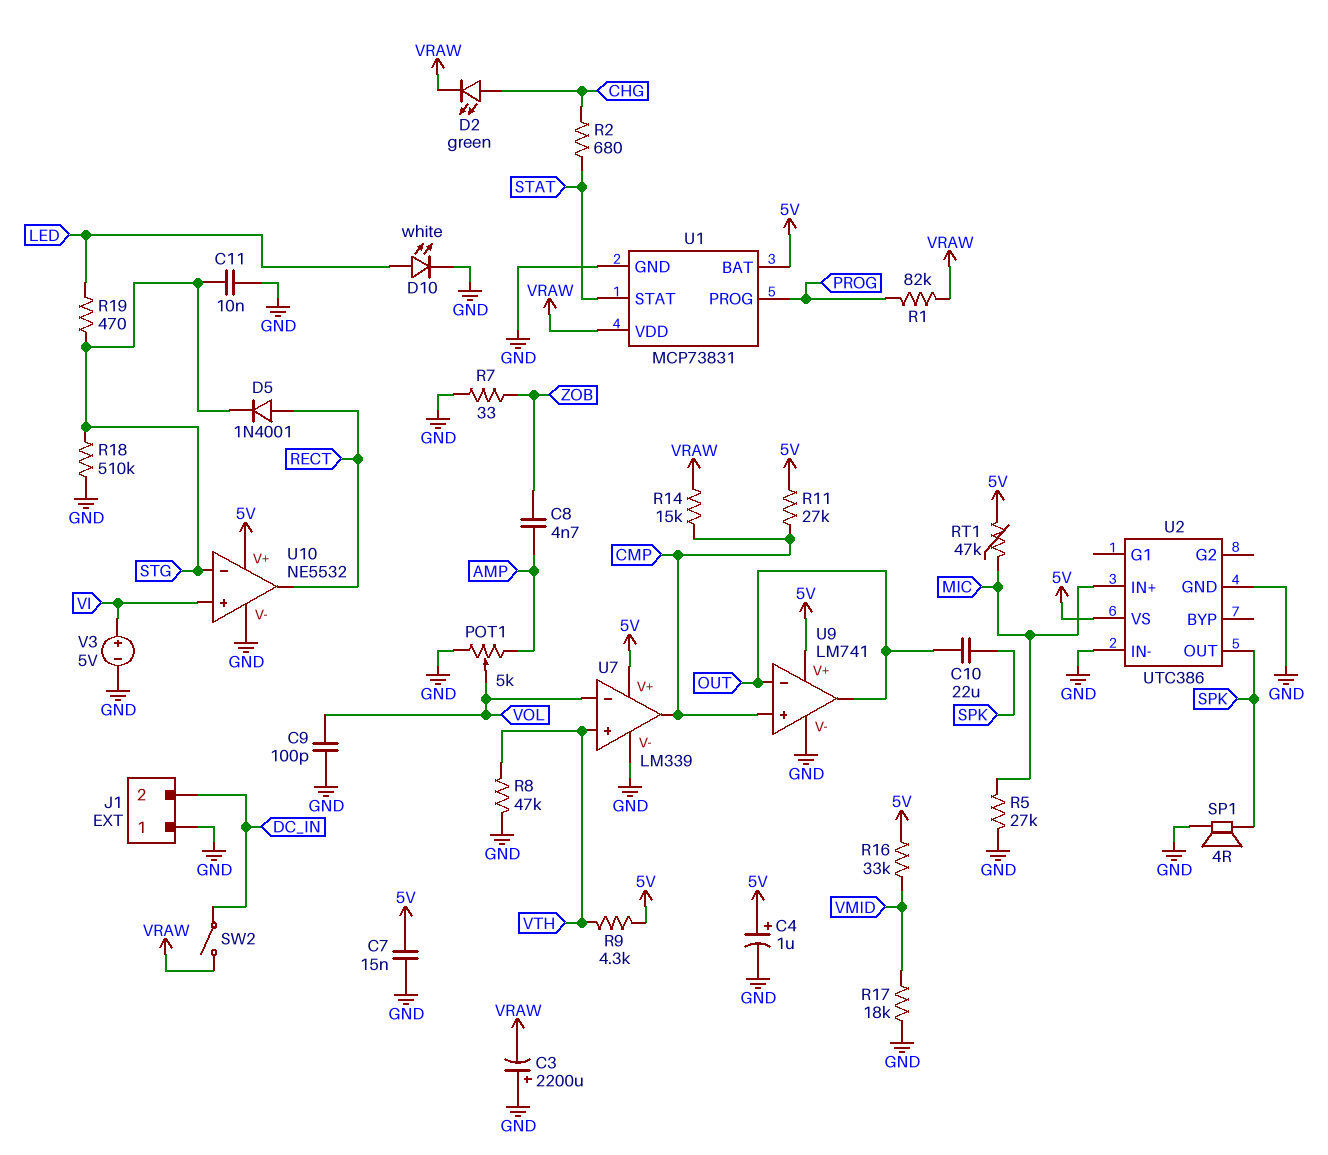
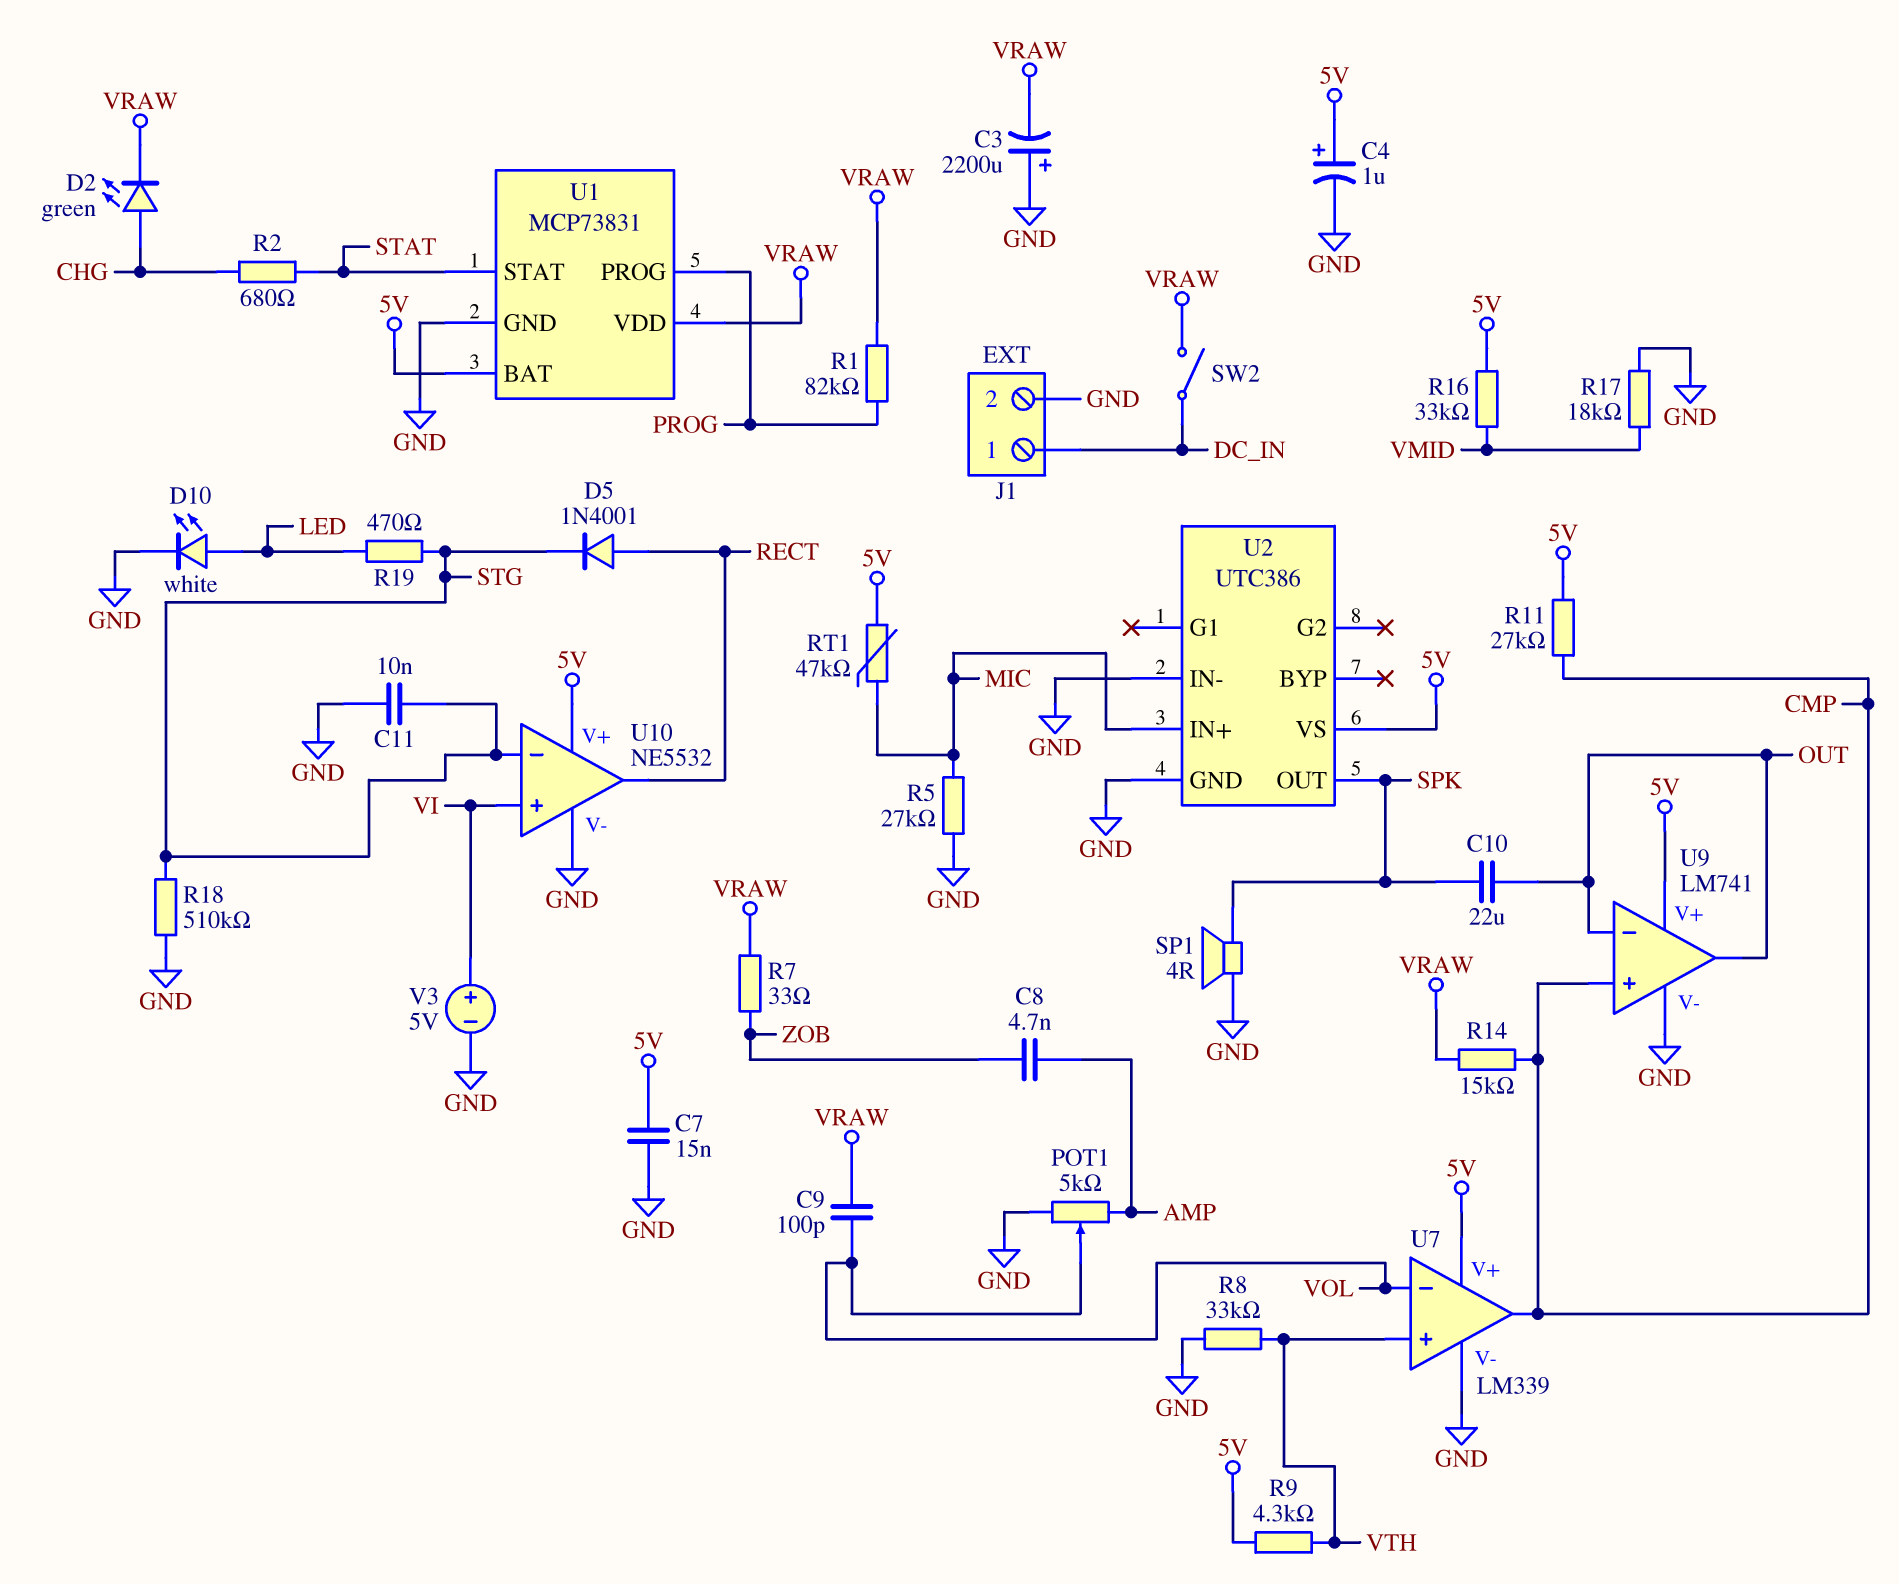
C9: 100pF (GND, VOL) -> 100pF (VOL, VRAW)
J1 pin 1: GND -> DC_IN
J1 pin 2: DC_IN -> GND
R7: 33 (GND, ZOB) -> 33 (VRAW, ZOB)
R8: 47k (GND, VTH) -> 33k (GND, VTH)

